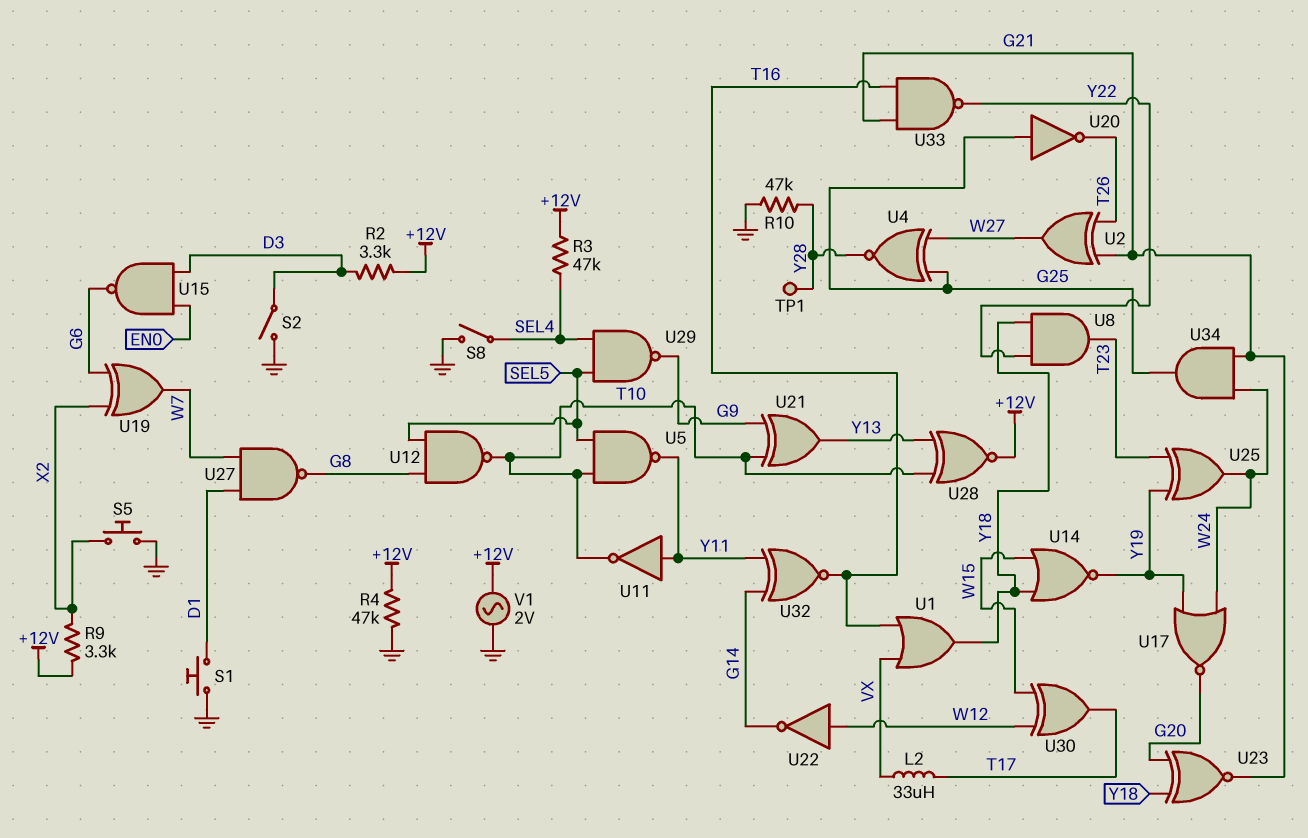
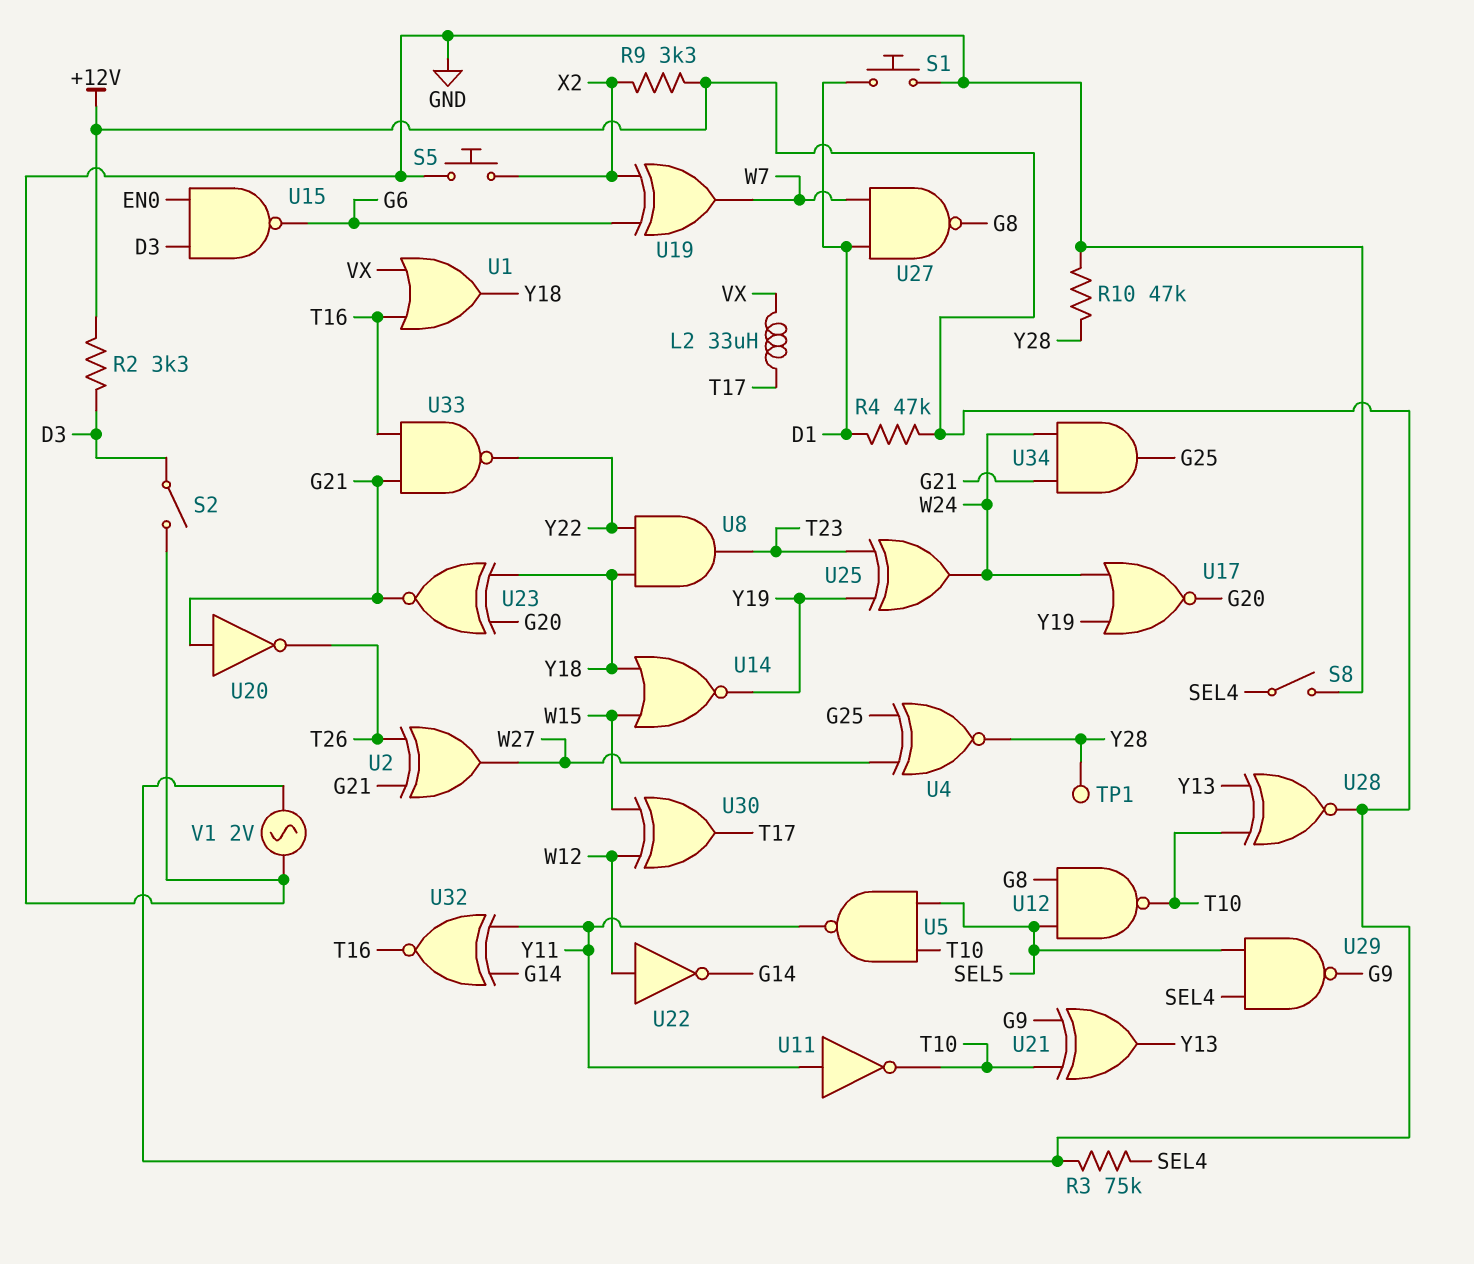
R3: 47k (+12V, SEL4) -> 75k (+12V, SEL4)
R4: 47k (+12V, GND) -> 47k (+12V, D1)
U20: NOT (in G25, out T26) -> NOT (in G21, out T26)

